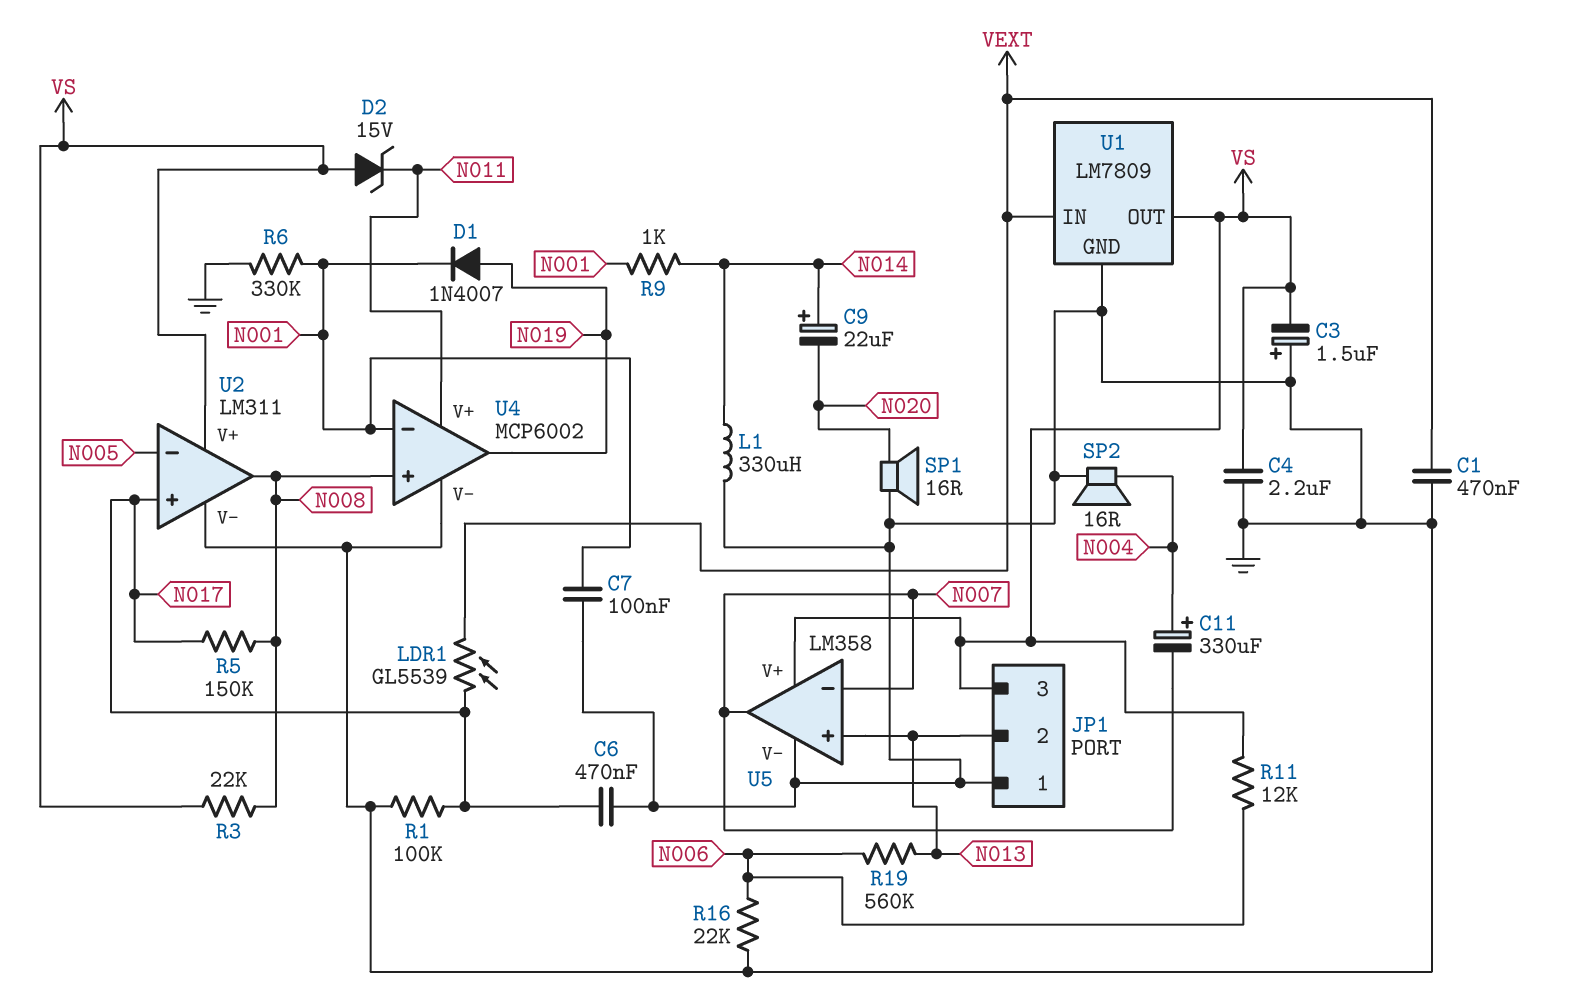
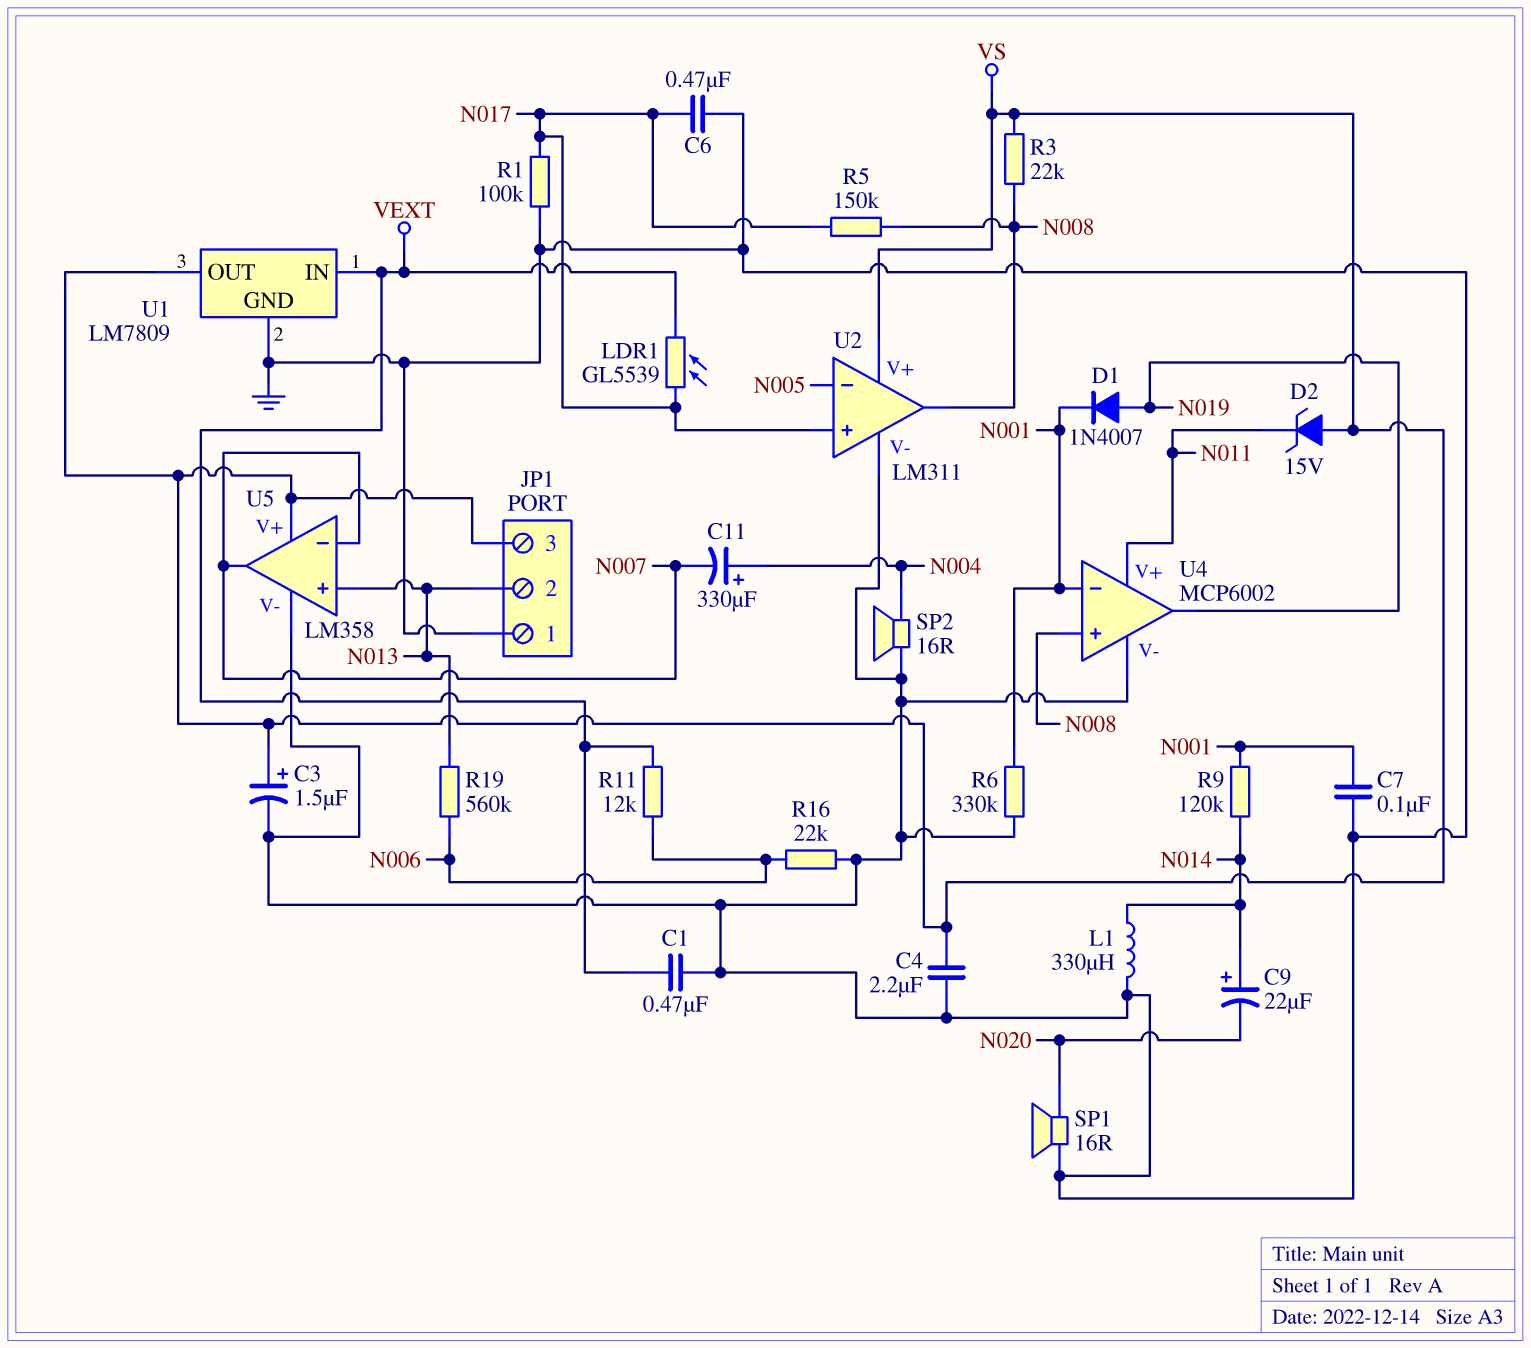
C3: 1.5uF (plus GND, minus VS) -> 1.5uF (plus VS, minus GND)
R9: 1k (N001, N014) -> 120k (N001, N014)
R11: 12k (N006, VS) -> 12k (N006, VEXT)

